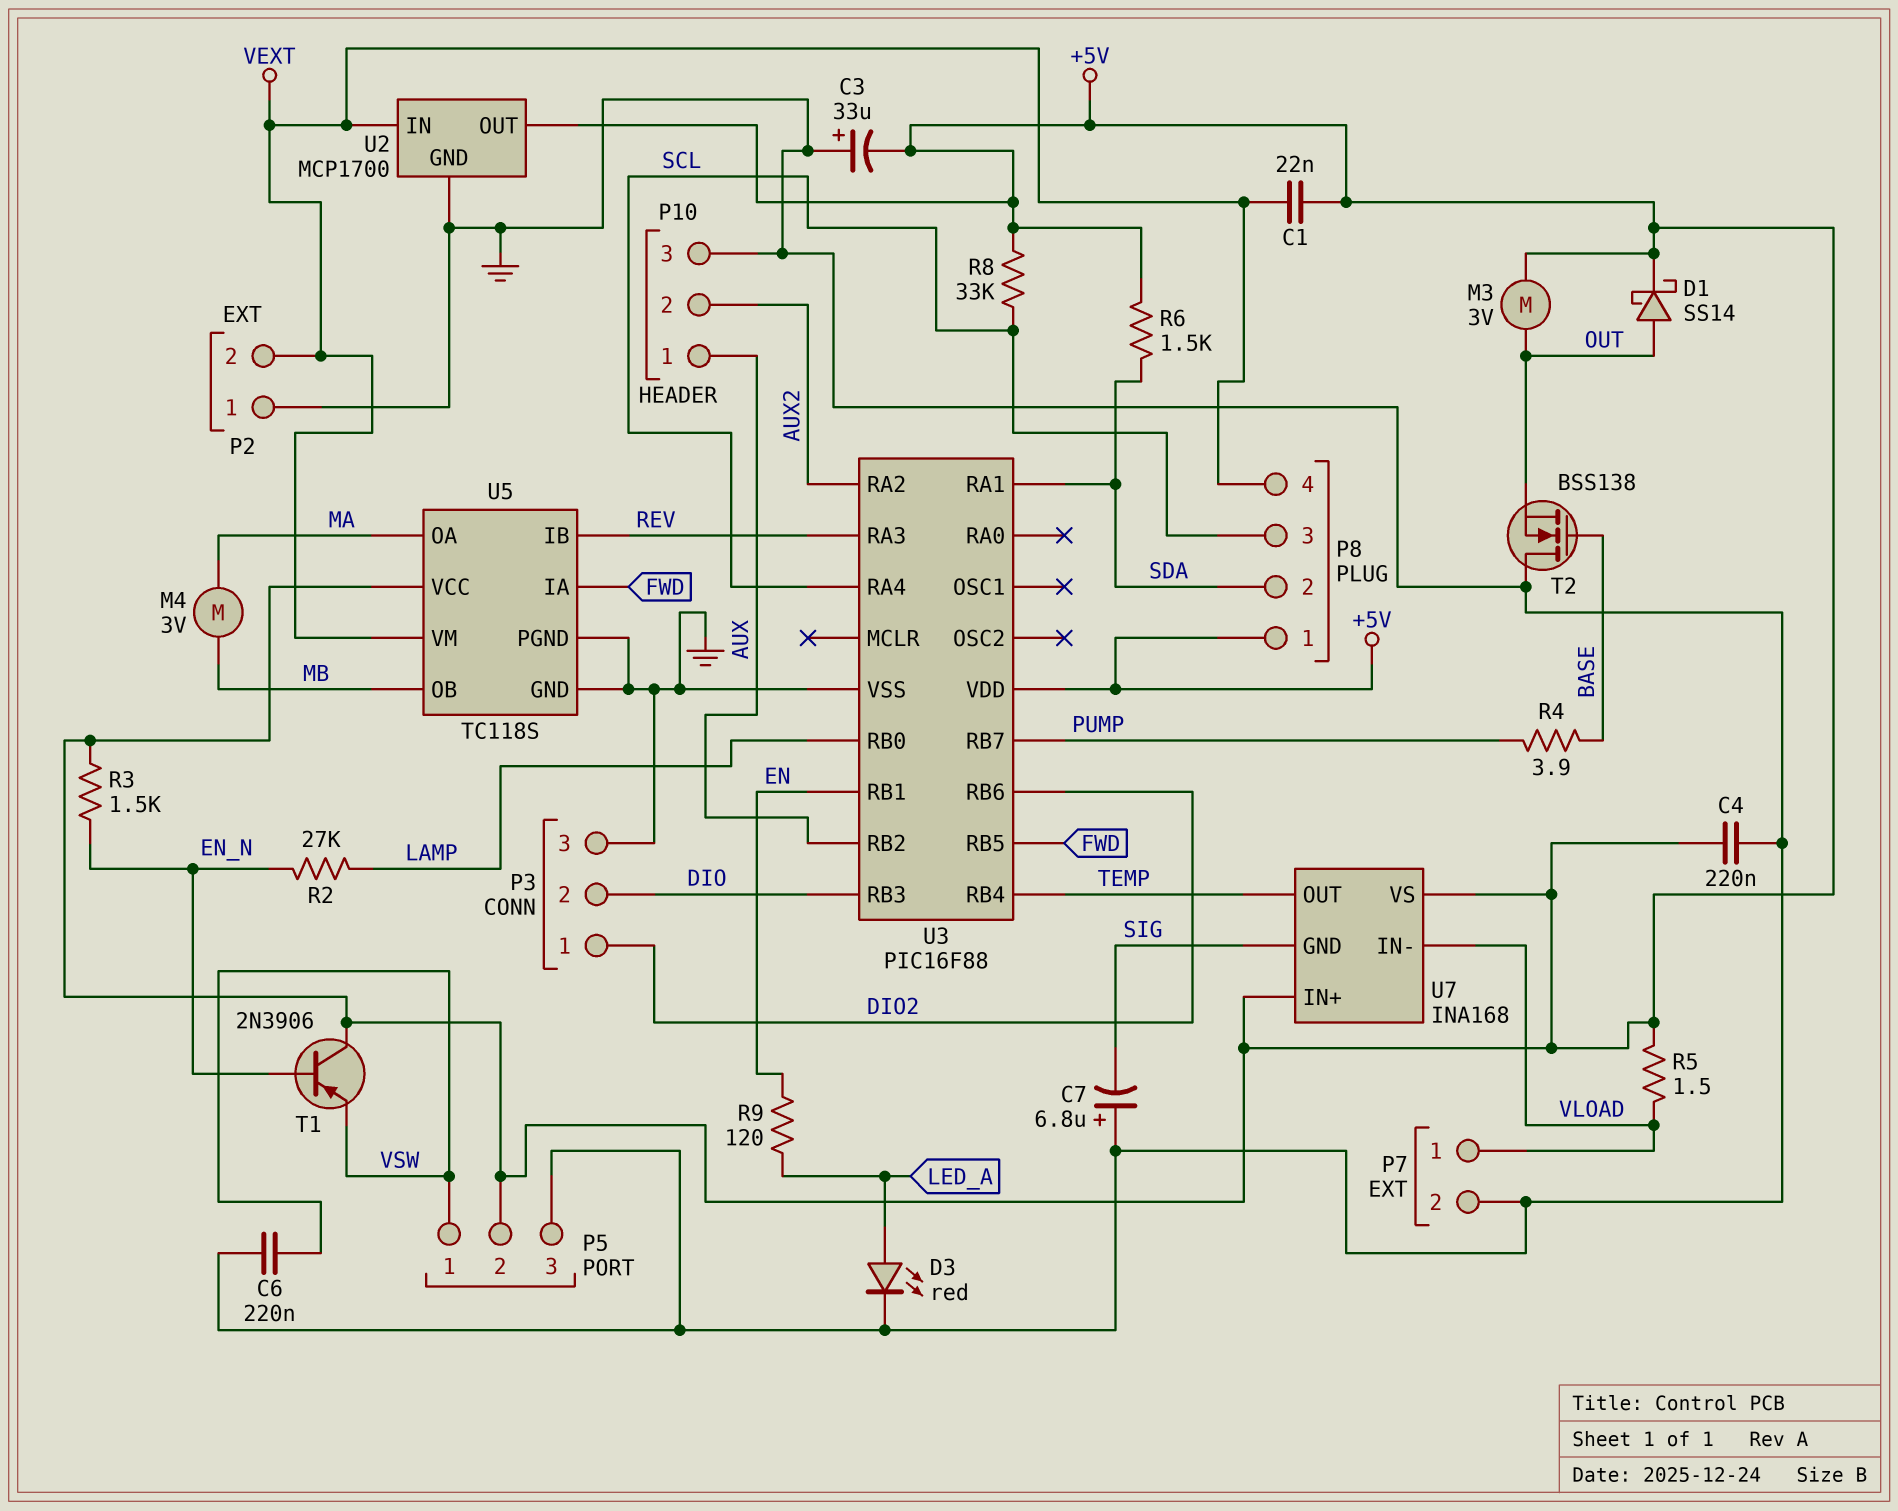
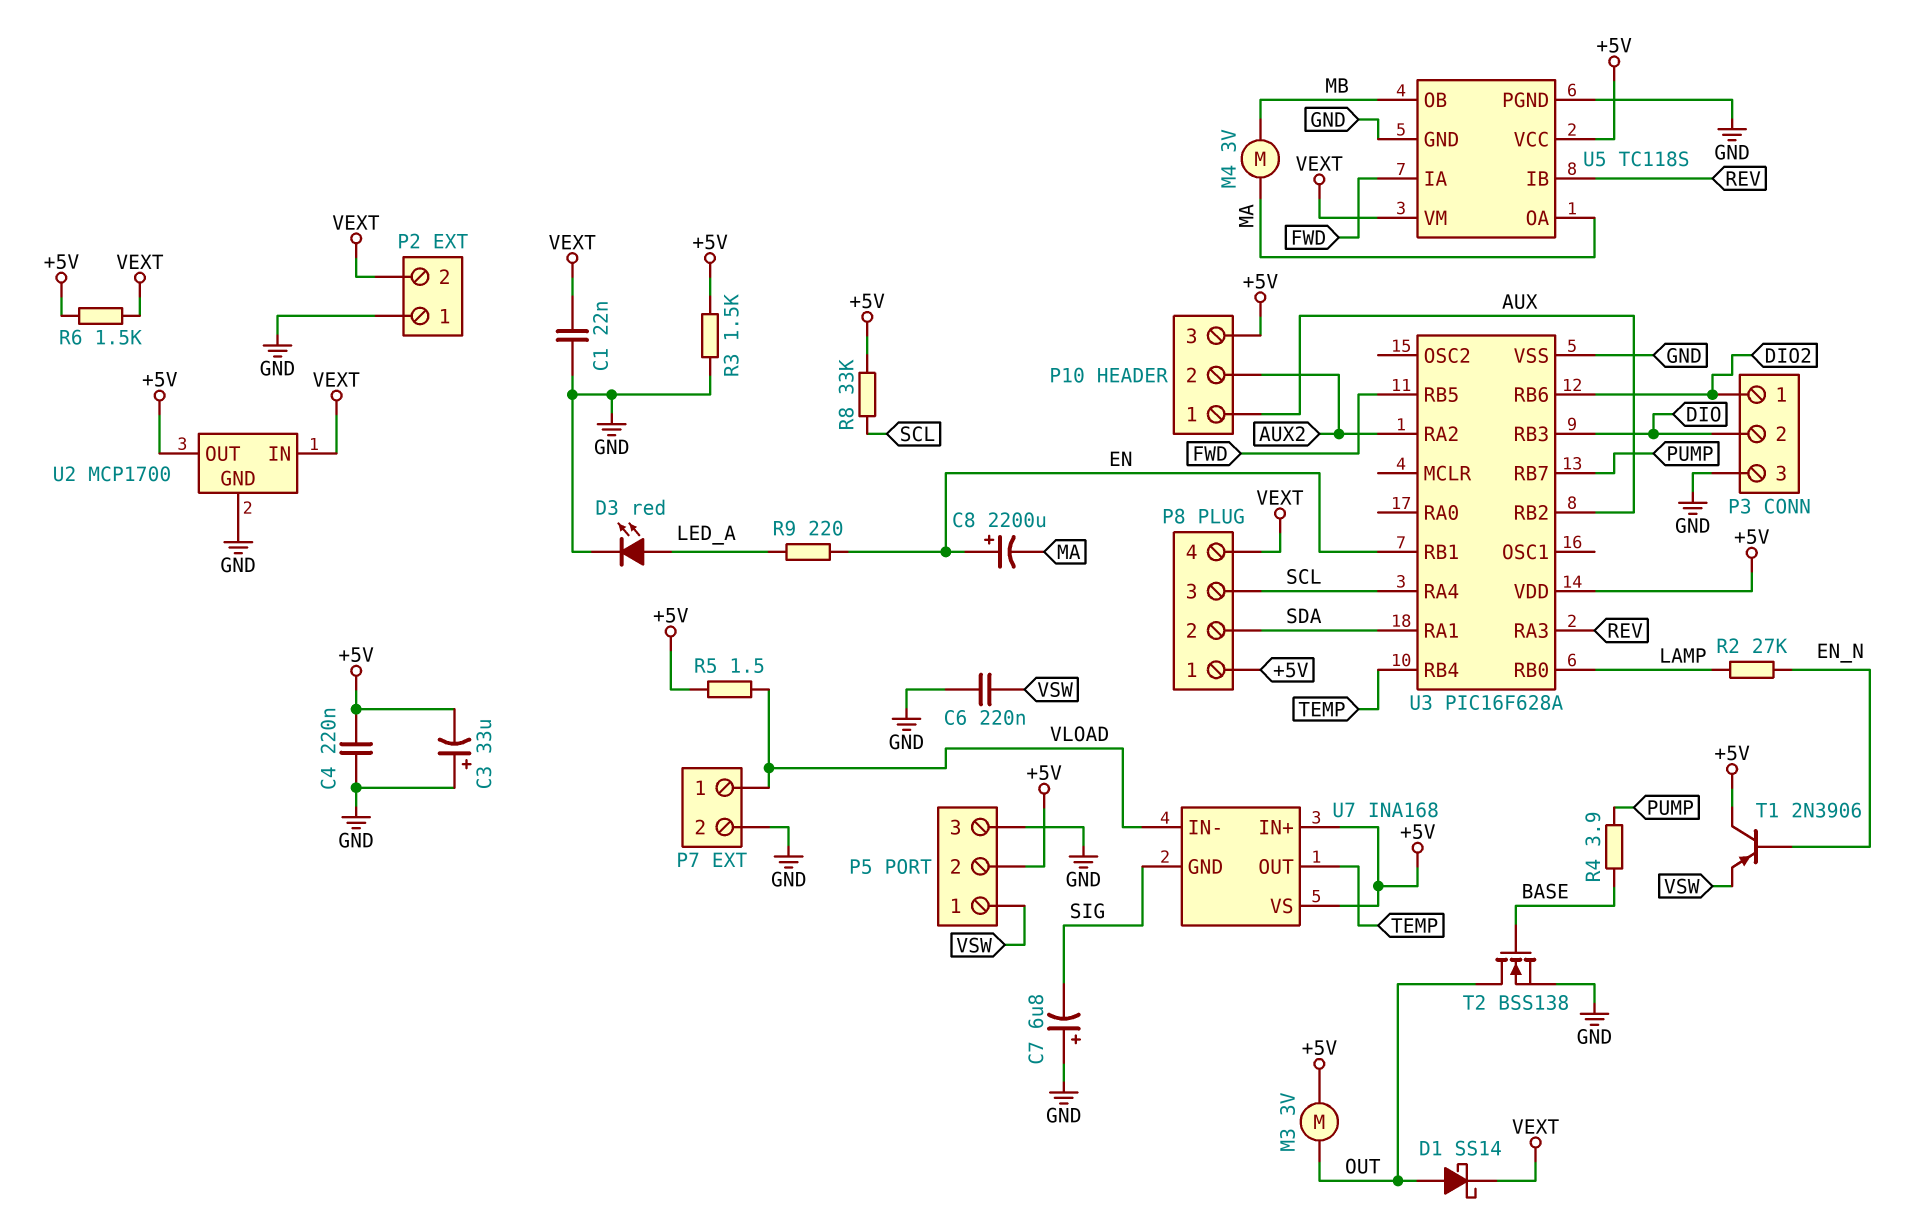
C1: 22nF (+5V, VEXT) -> 22nF (GND, VEXT)
C8: none -> 2200uF (plus EN, minus MA)
D1: schottky SS14 (A OUT, K +5V) -> schottky SS14 (A OUT, K VEXT)
P10 pin 3: GND -> +5V
R3: 1.5k (+5V, EN_N) -> 1.5k (+5V, GND)
R6: 1.5k (+5V, SDA) -> 1.5k (+5V, VEXT)
R9: 120 (EN, LED_A) -> 220 (EN, LED_A)
T2: NMOS BSS138 (G BASE, D GND, S OUT) -> NMOS BSS138 (G BASE, D OUT, S GND)
U3: PIC16F88 -> PIC16F628A

